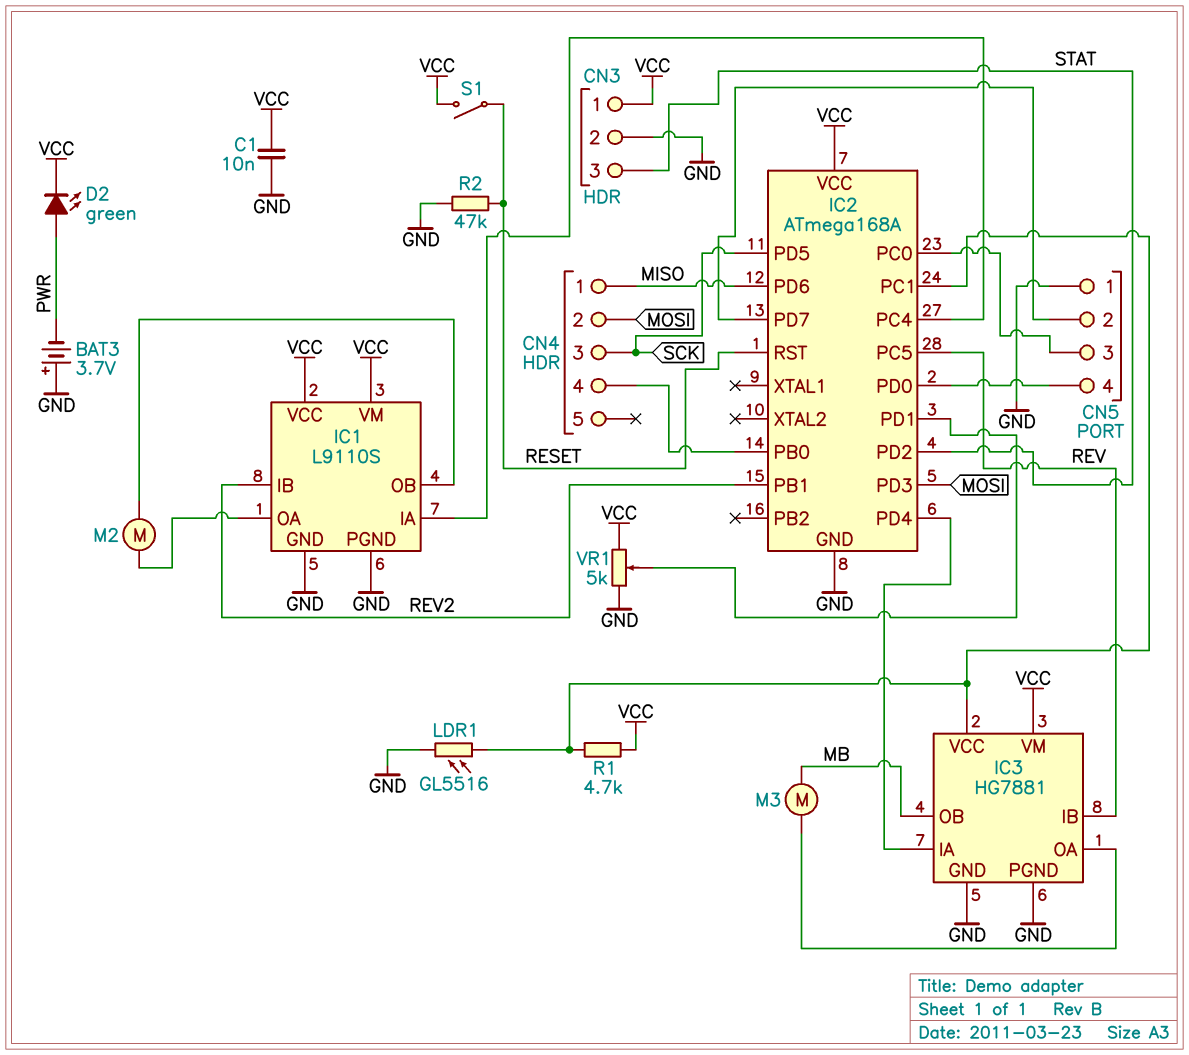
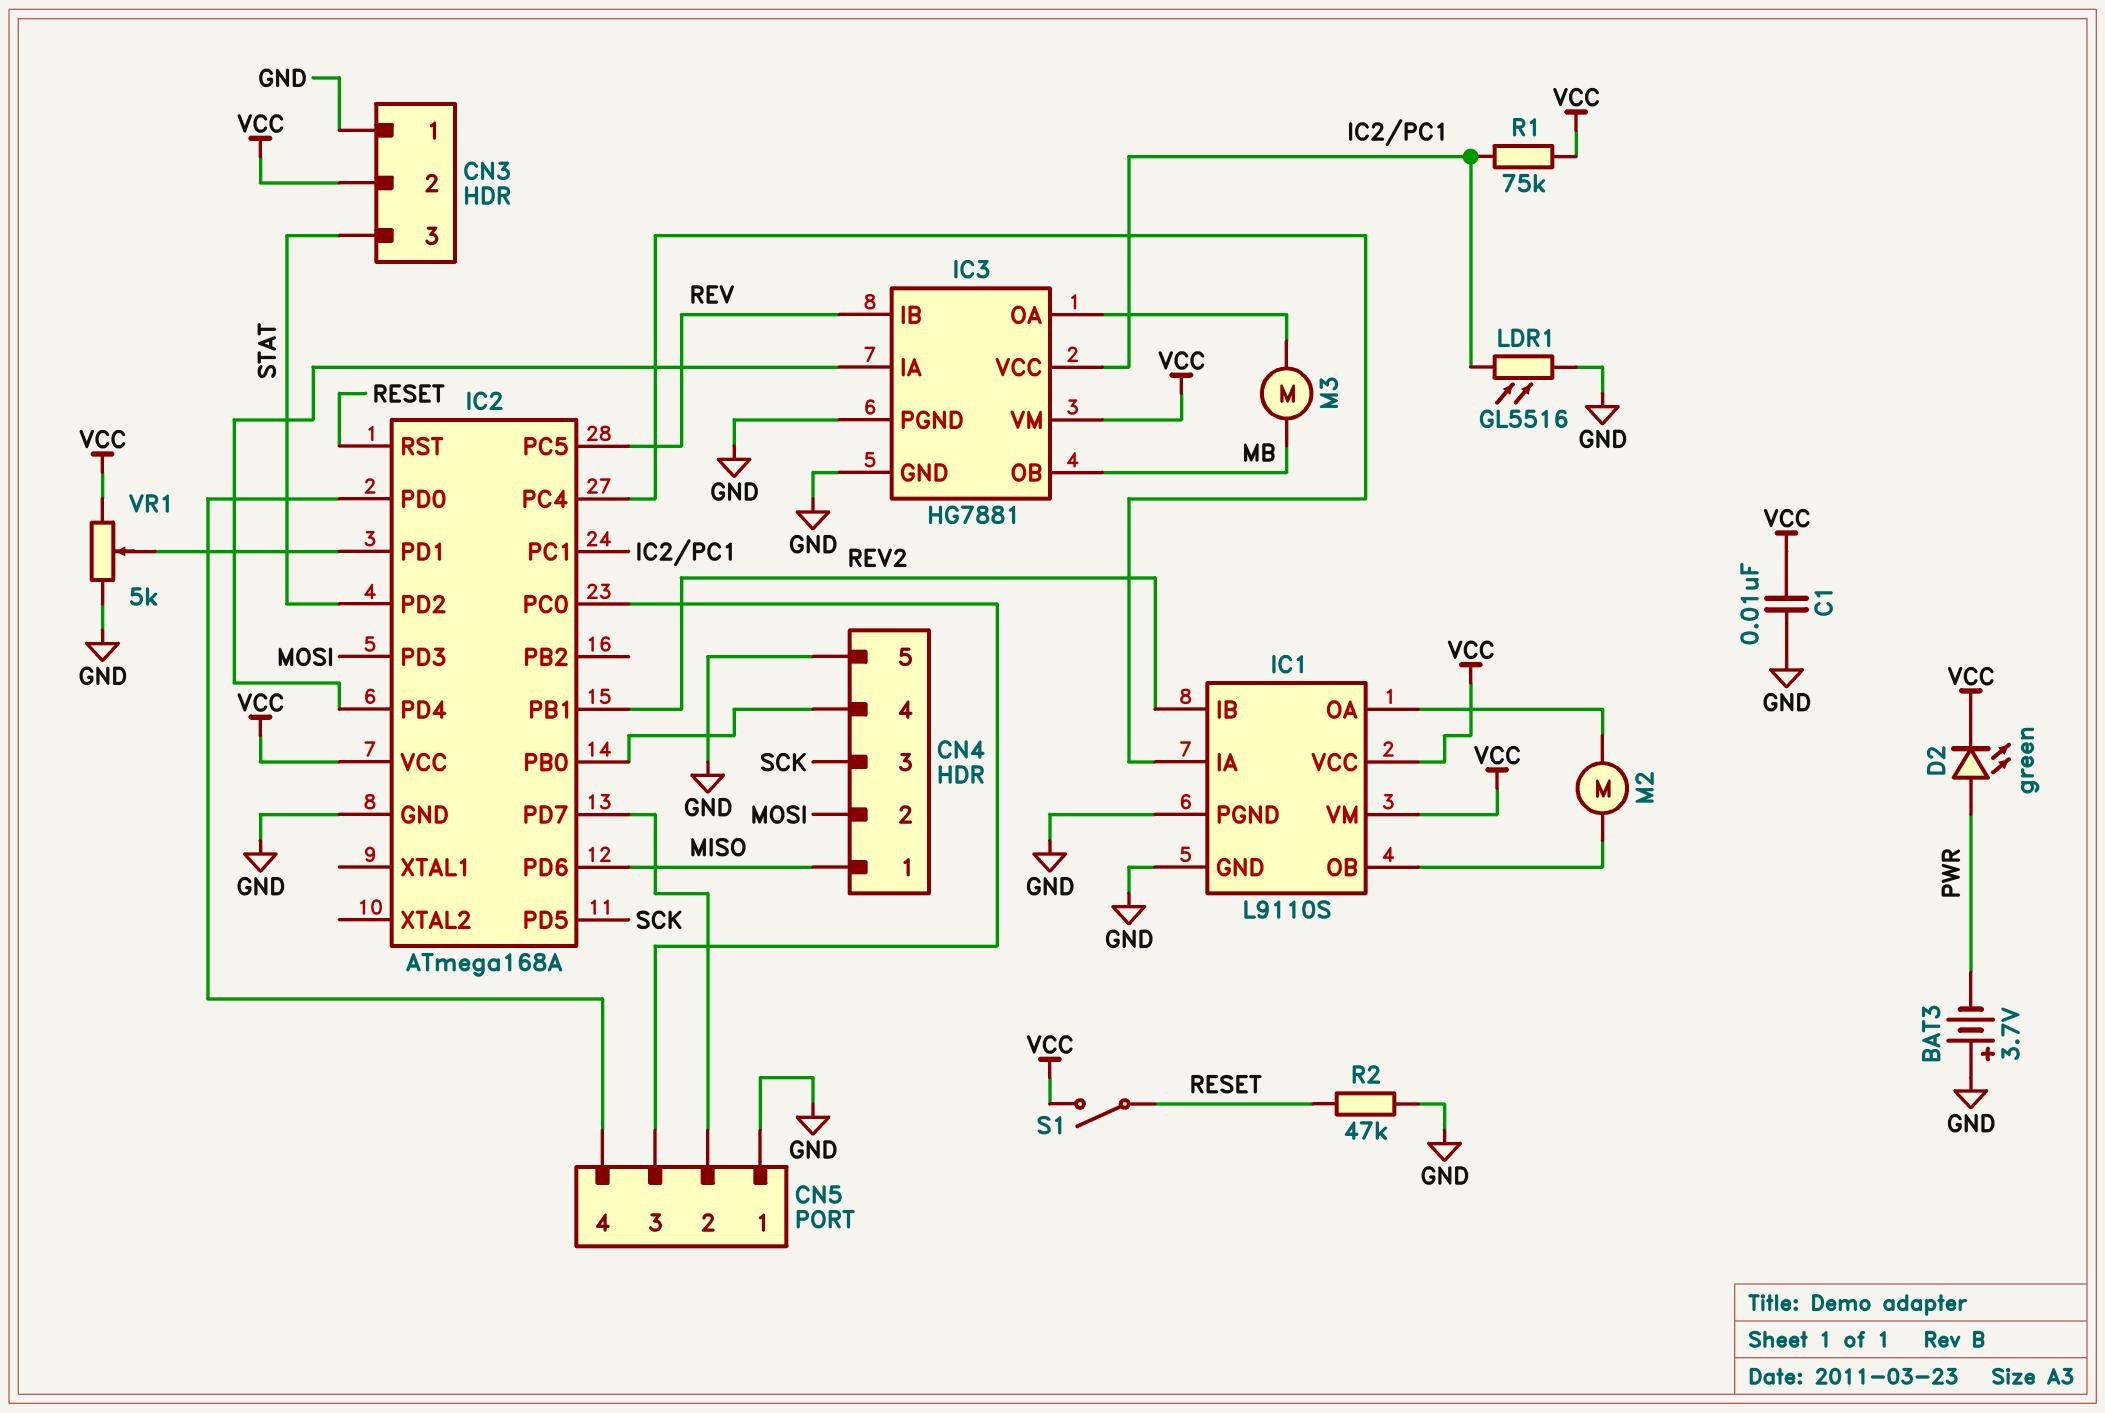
CN3 pin 1: VCC -> GND
CN3 pin 2: GND -> VCC
CN4 pin 5: none -> GND
R1: 4.7k (IC2/PC1, VCC) -> 75k (IC2/PC1, VCC)

